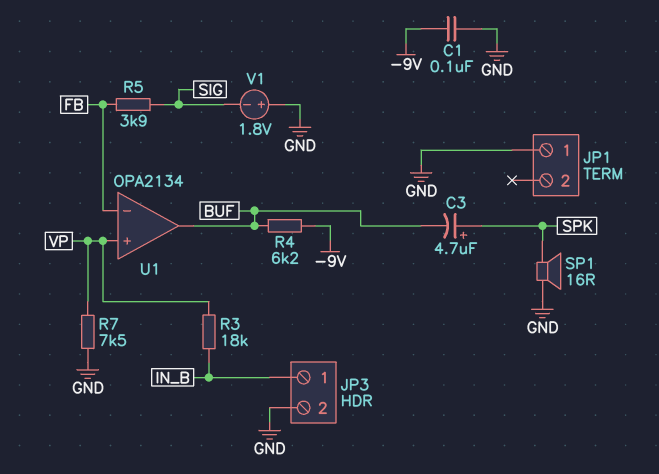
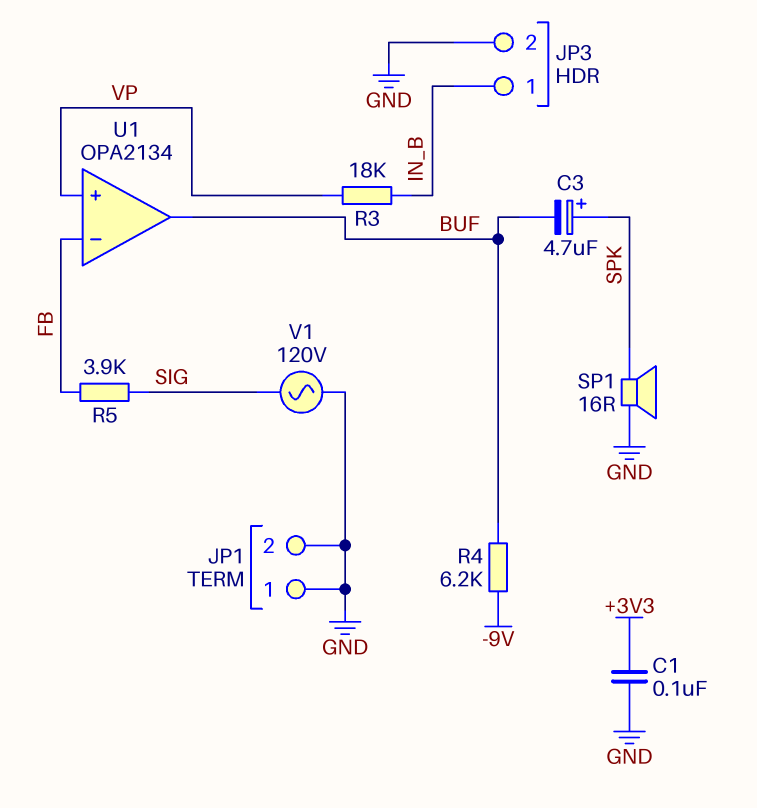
C1: 100nF (-9V, GND) -> 100nF (+3V3, GND)
JP1 pin 2: none -> GND
R7: 7.5k (GND, VP) -> none
V1: 1.8V (plus GND, minus SIG) -> AC 120V (GND, SIG)

